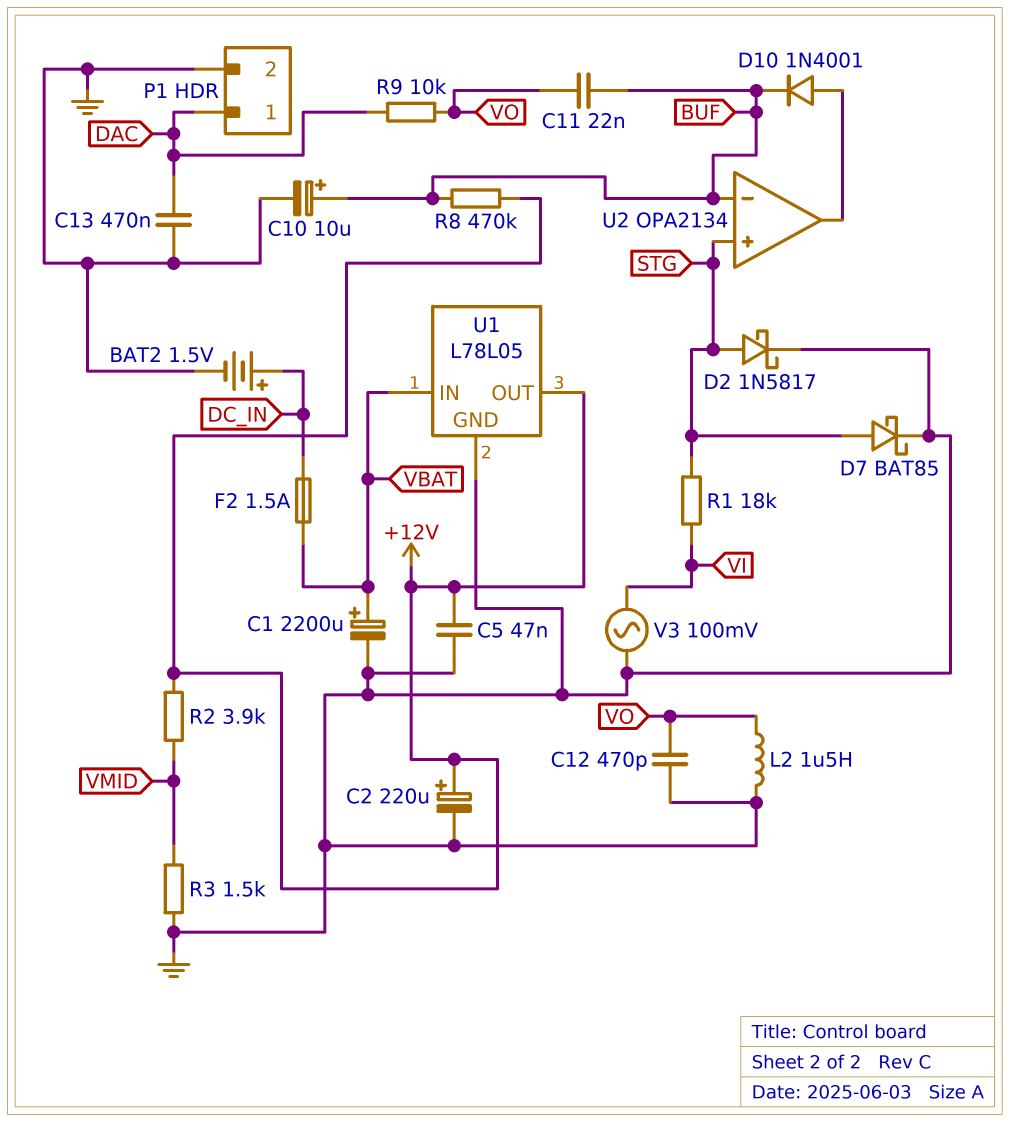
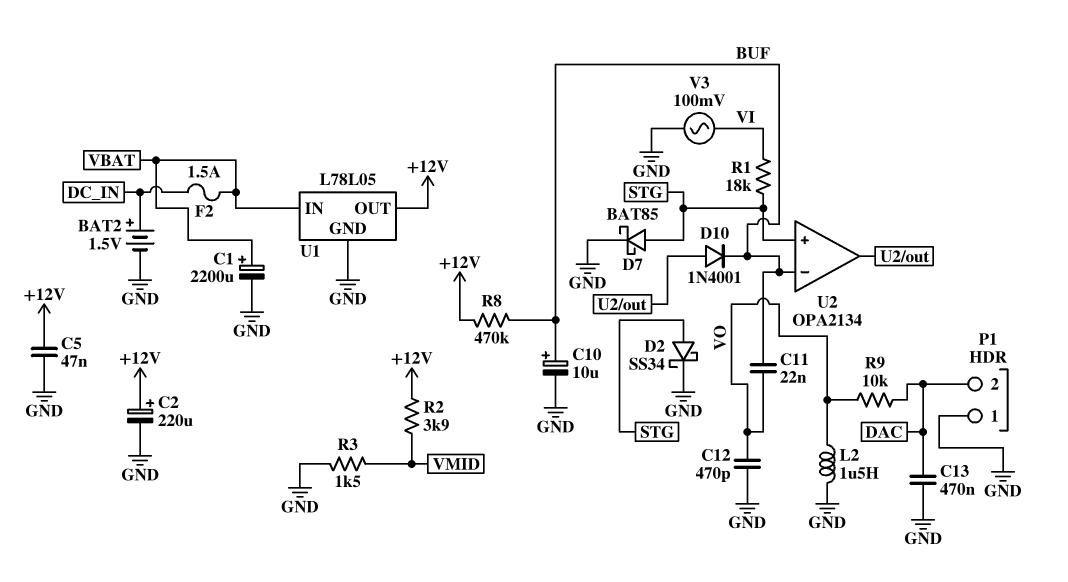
D2: schottky 1N5817 (A STG, K GND) -> schottky SS34 (A STG, K GND)
P1 pin 1: DAC -> GND
P1 pin 2: GND -> DAC

